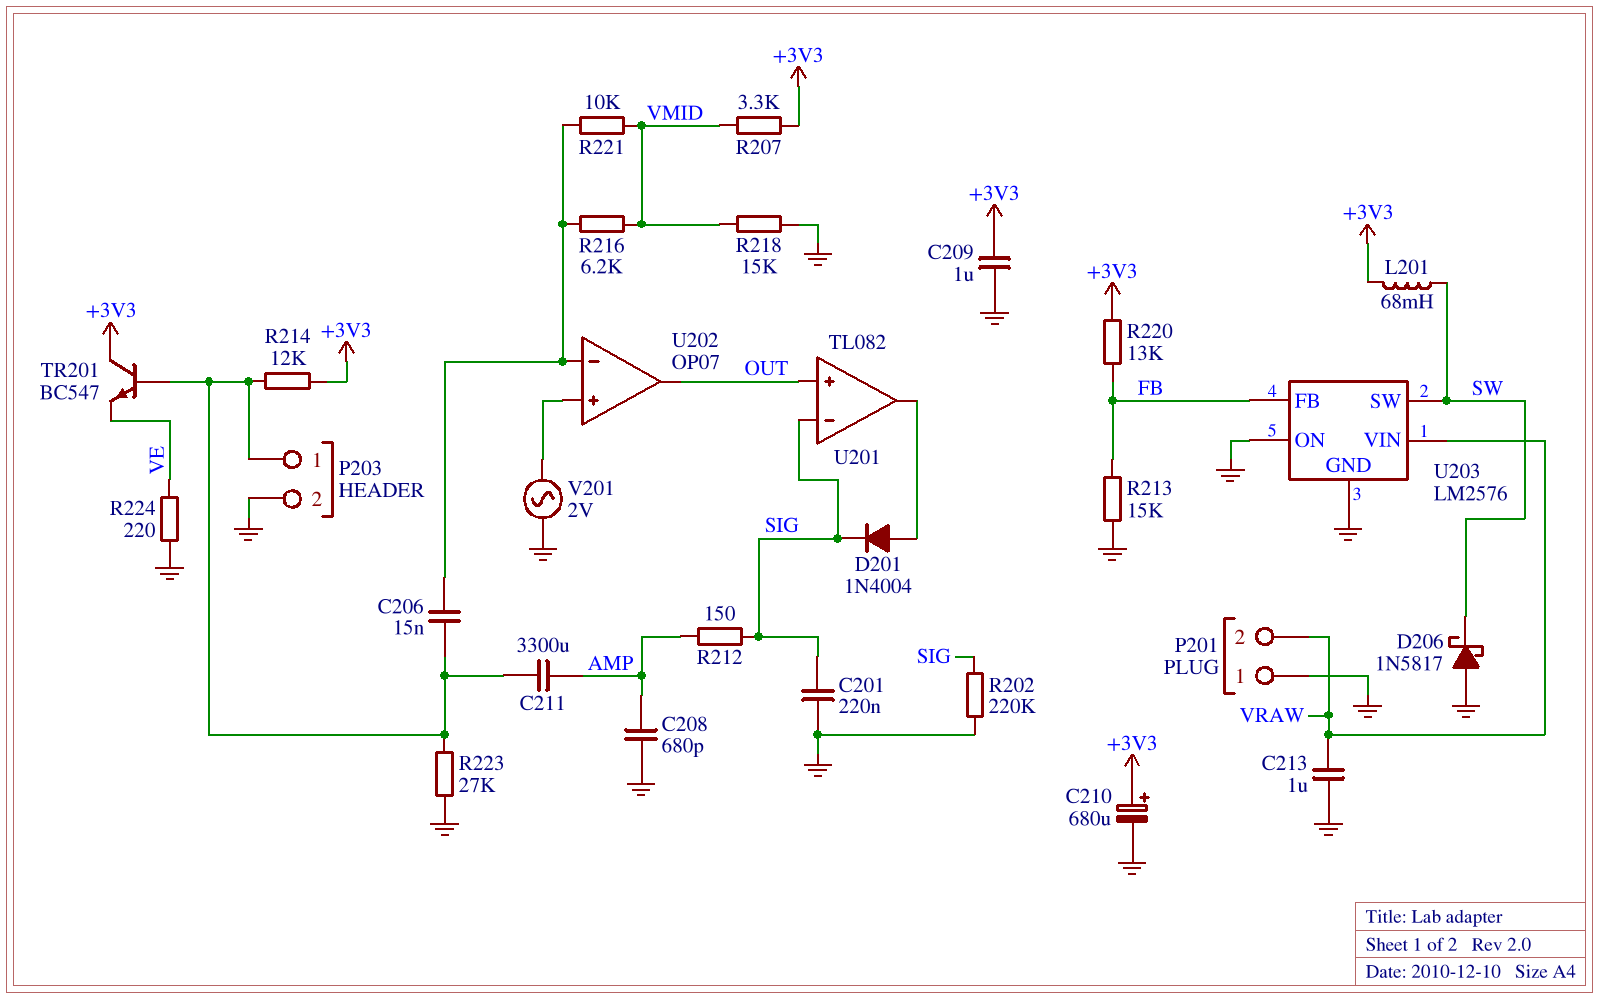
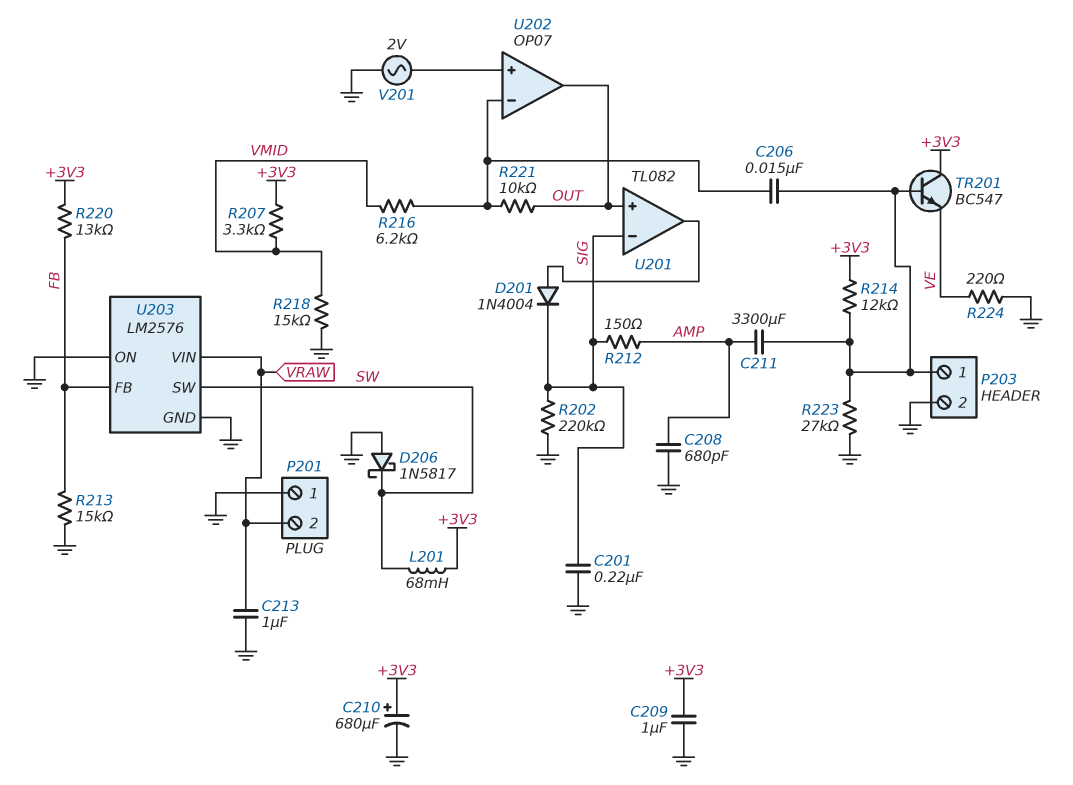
R221: 10k (U202/in-, VMID) -> 10k (OUT, U202/in-)

